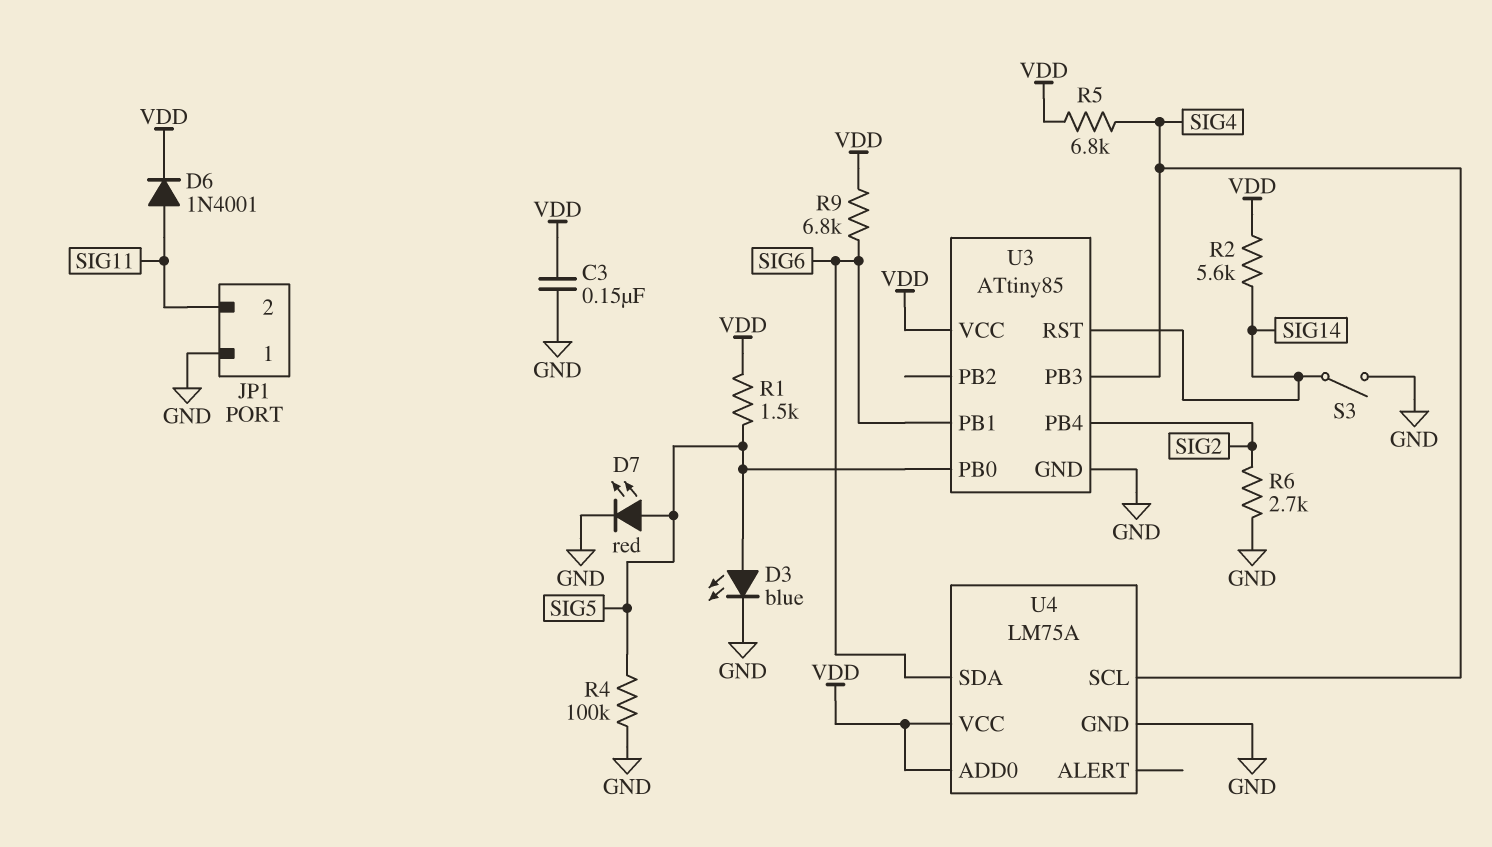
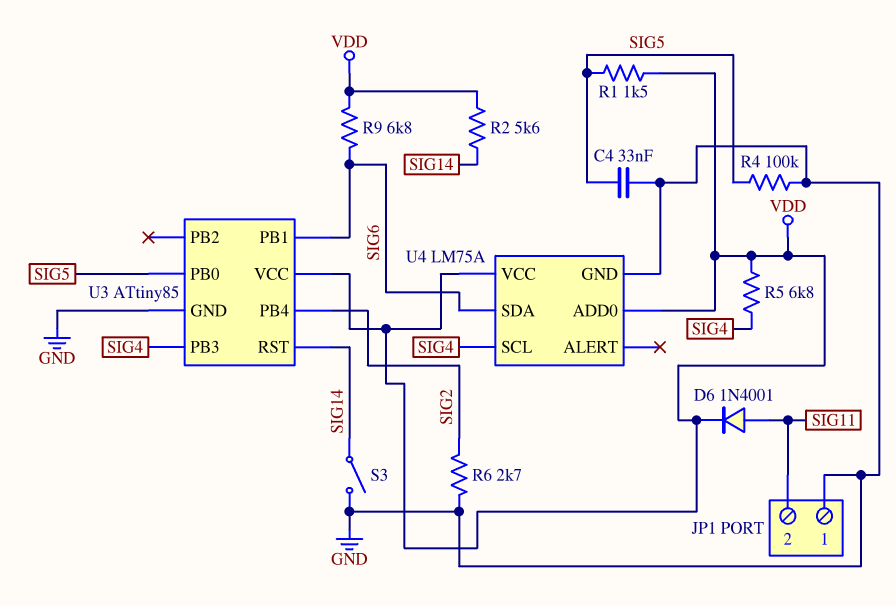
C3: 150nF (GND, VDD) -> none
C4: none -> 33nF (GND, SIG5)
D3: LED blue (A SIG5, K GND) -> none
D7: LED red (A SIG5, K GND) -> none

